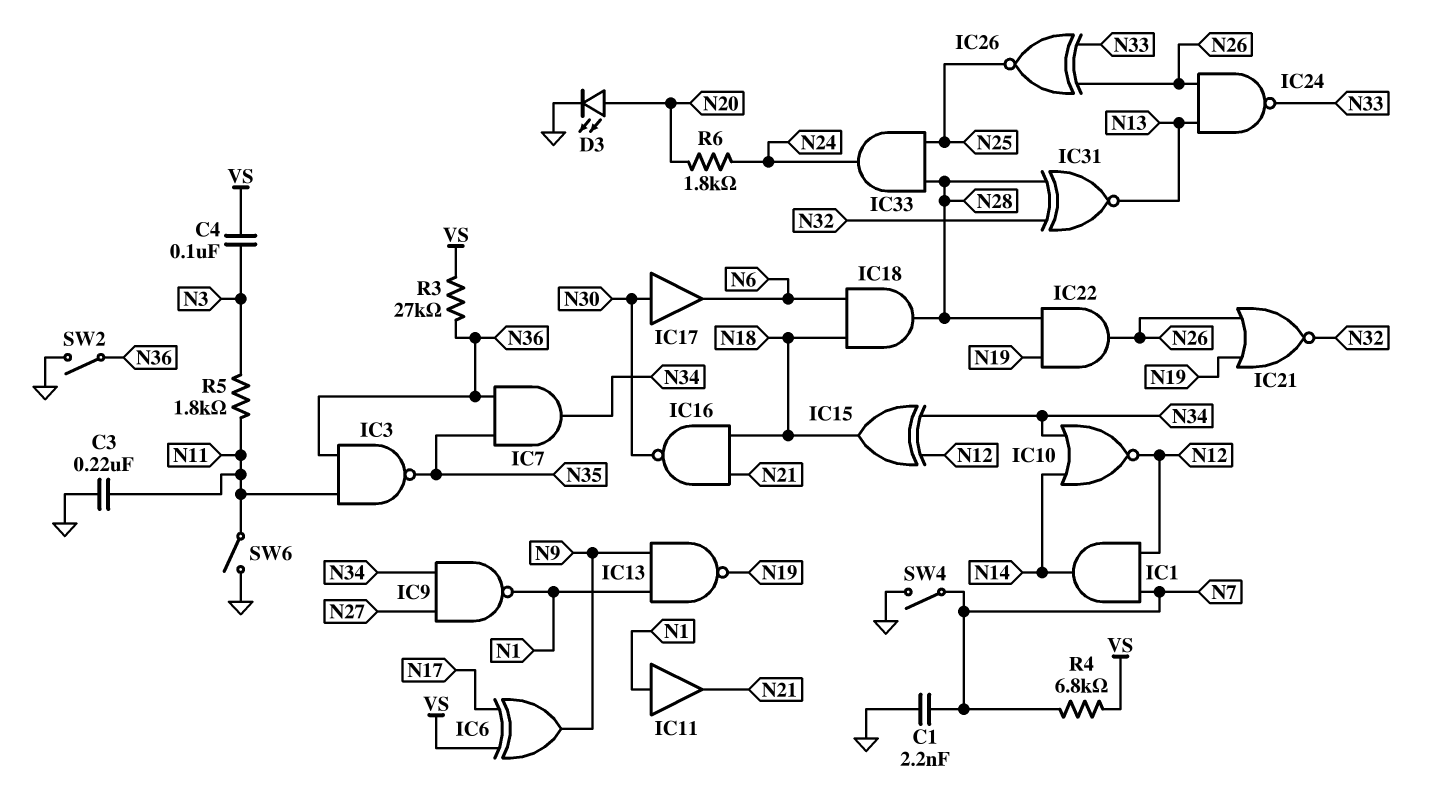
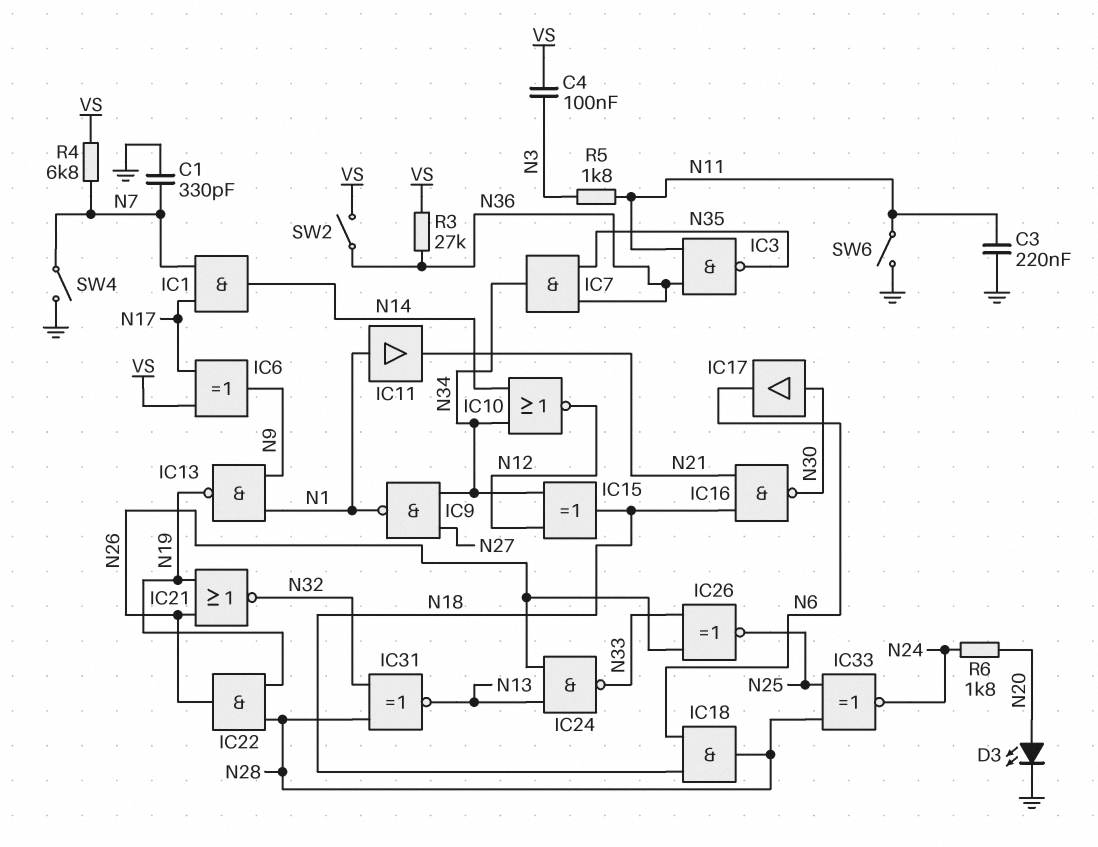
C1: 2.2nF (GND, N7) -> 330pF (GND, N7)
IC1: AND (in N7, in N12, out N14) -> AND (in N7, in N17, out N14)
IC33: AND (in N25, in N28, out N24) -> XNOR (in N25, in N28, out N24)
SW2: switch (GND, N36) -> switch (N36, VS)

